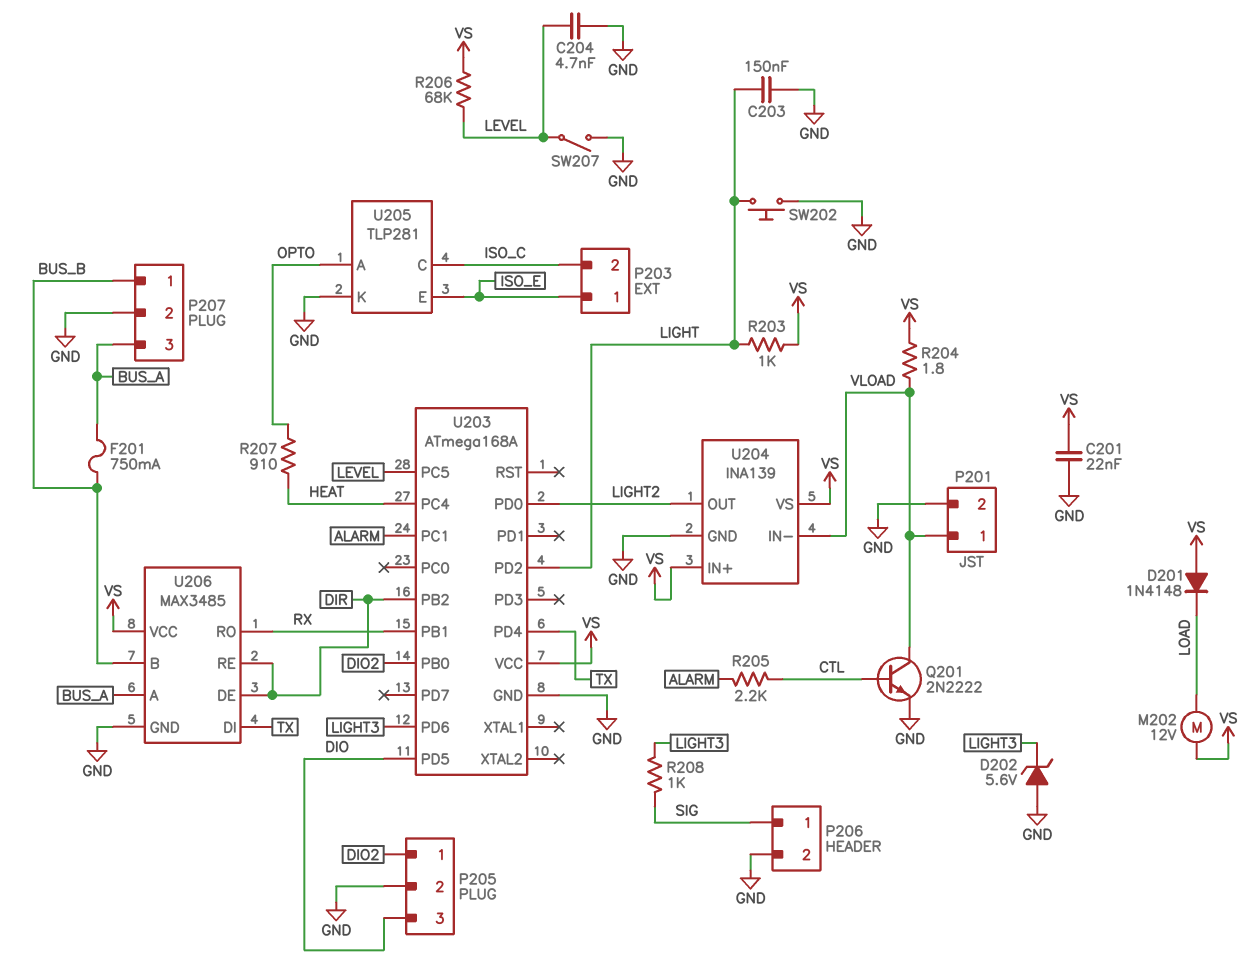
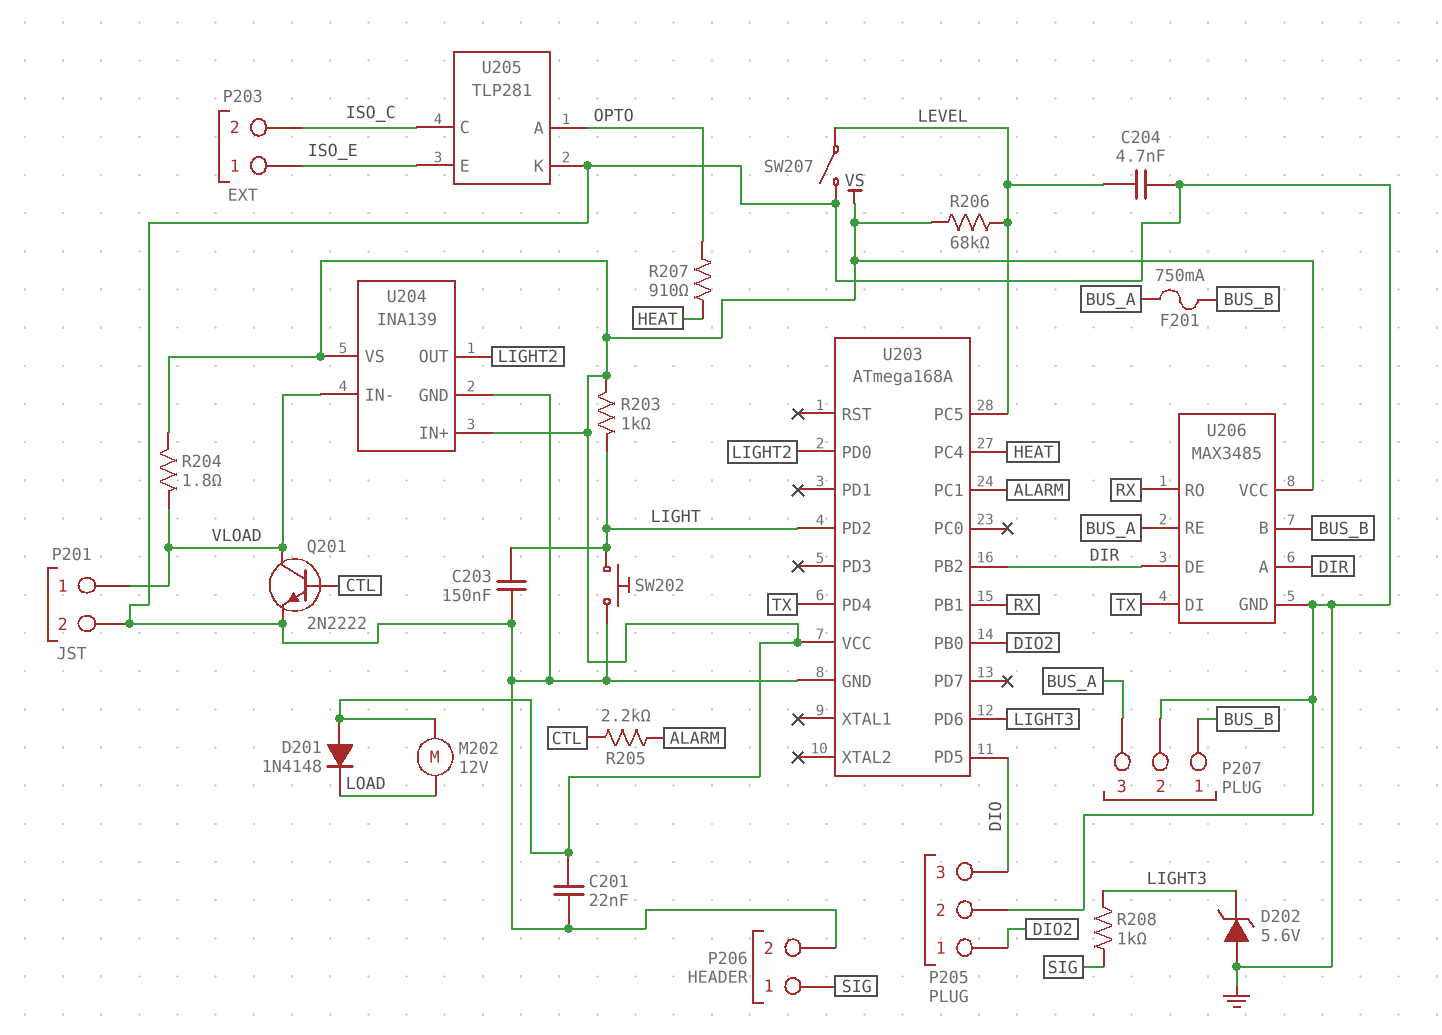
U206 pin A: BUS_A -> DIR
U206 pin RE: DIR -> BUS_A

